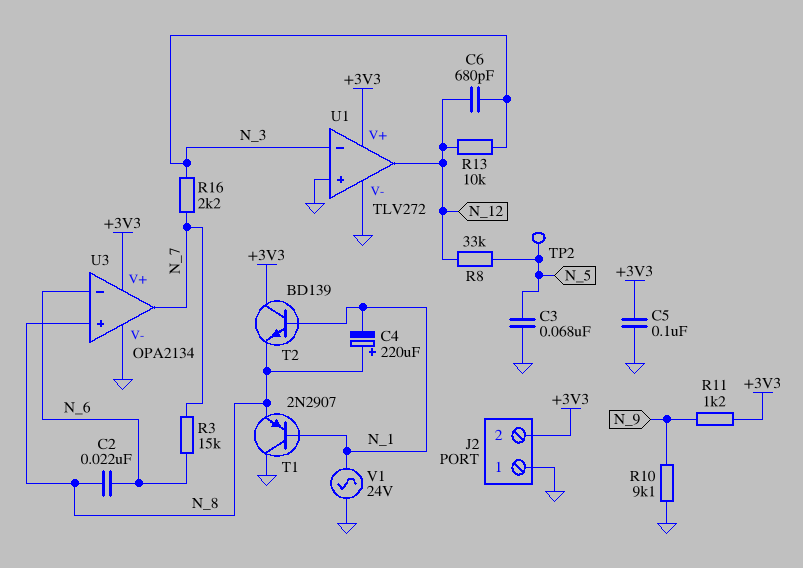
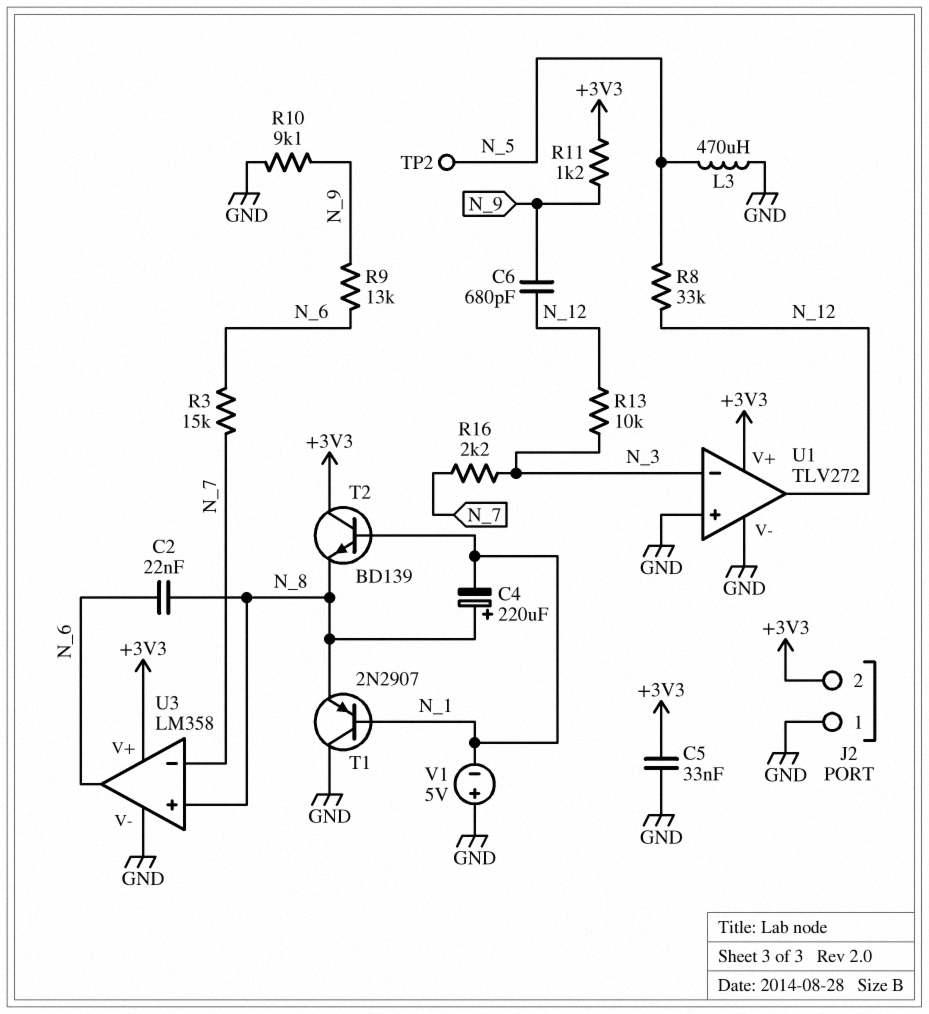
C3: 68nF (GND, N_5) -> none
C5: 100nF (+3V3, GND) -> 33nF (+3V3, GND)
C6: 680pF (N_3, N_12) -> 680pF (N_9, N_12)
L3: none -> 470uH (GND, N_5)
R9: none -> 13k (N_6, N_9)
U3: OPA2134 -> LM358
U3 pin in-: N_6 -> N_7
U3 pin out: N_7 -> N_6
V1: AC 24V (GND, N_1) -> 5V (plus GND, minus N_1)

